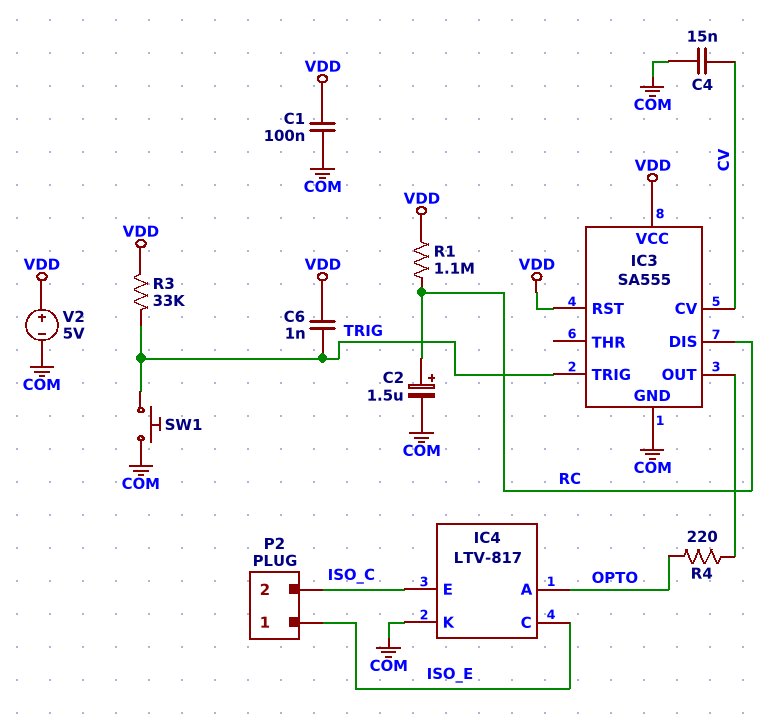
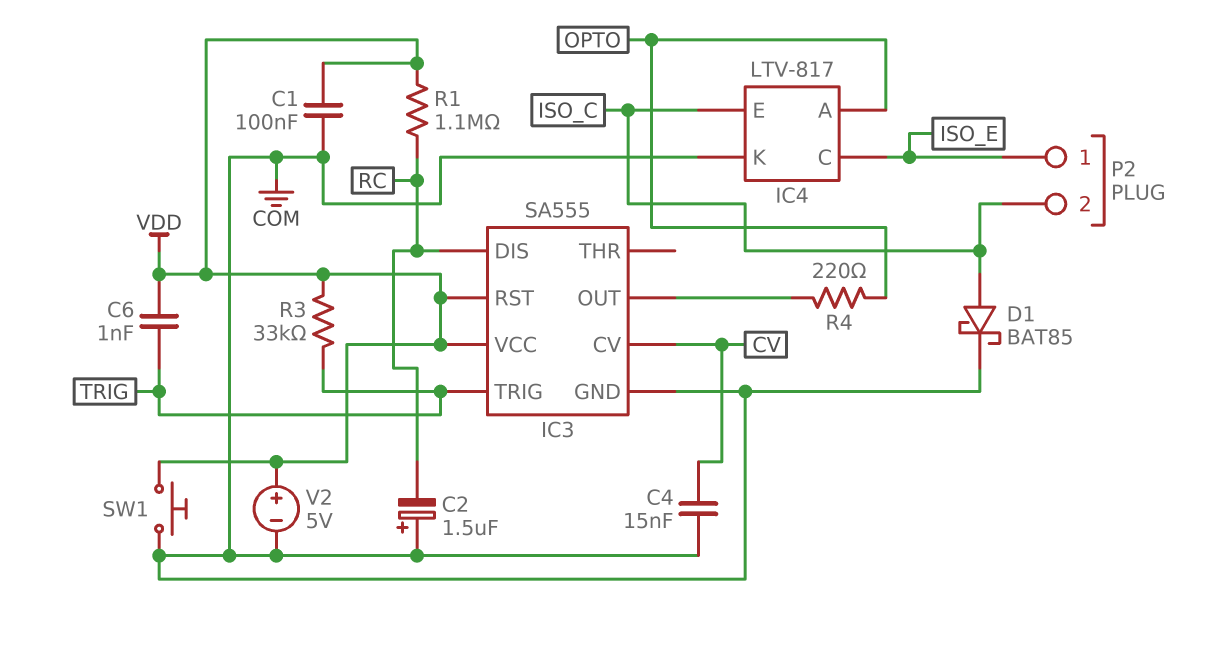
C2: 1.5uF (plus RC, minus COM) -> 1.5uF (plus COM, minus RC)
D1: none -> schottky BAT85 (A ISO_C, K COM)
SW1: button (COM, TRIG) -> button (COM, VDD)

